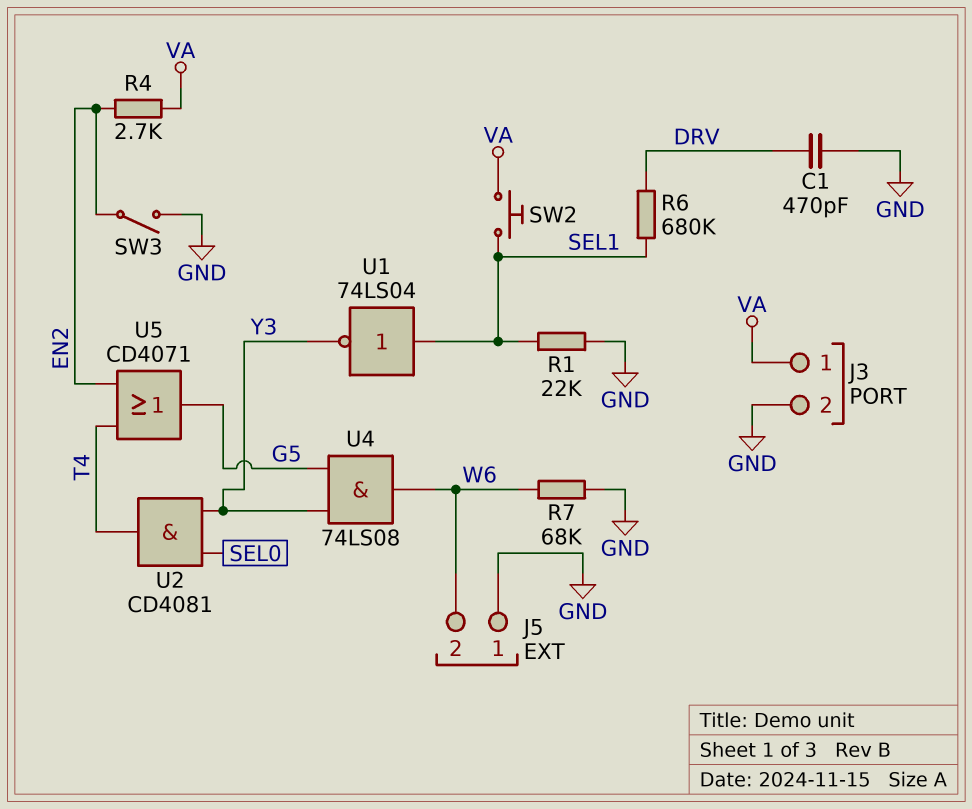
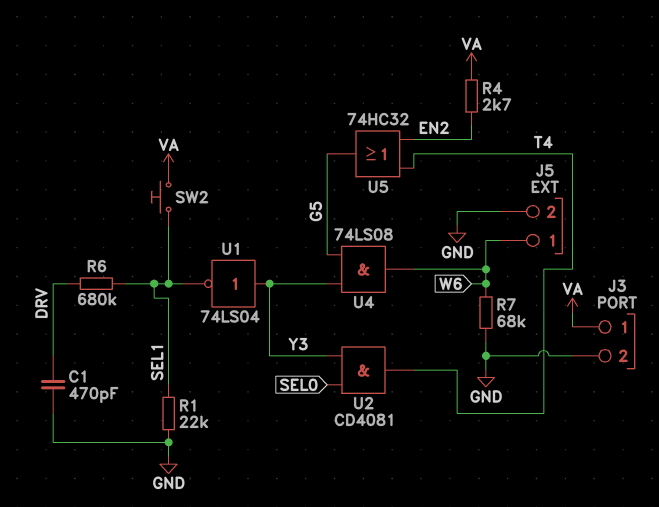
J5 pin 1: GND -> W6
J5 pin 2: W6 -> GND
SW3: switch (EN2, GND) -> none
U1: NOT 74LS04 (in SEL1, out Y3) -> NOT 74LS04 (in Y3, out SEL1)
U5: OR CD4071 (in EN2, in T4, out G5) -> OR 74HC32 (in EN2, in T4, out G5)

